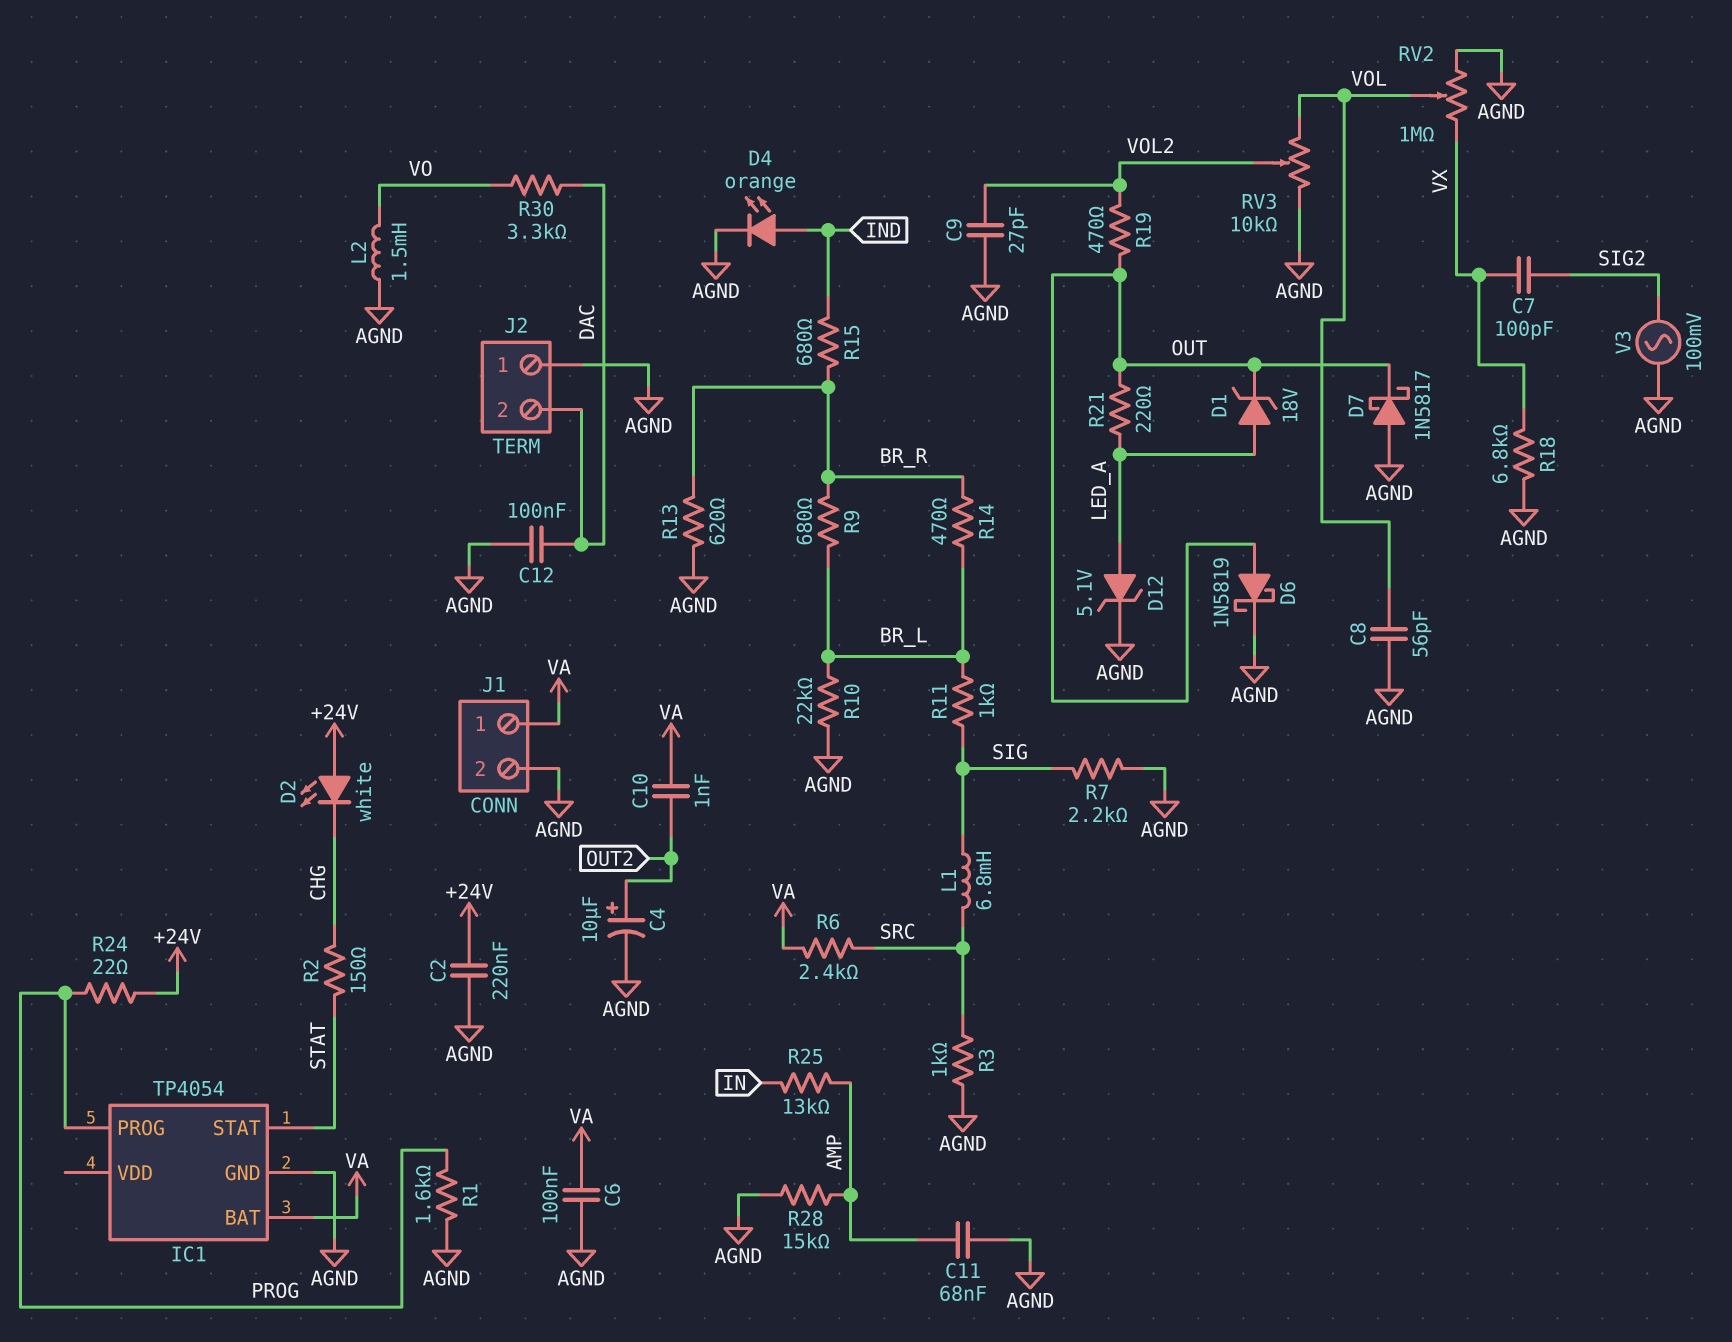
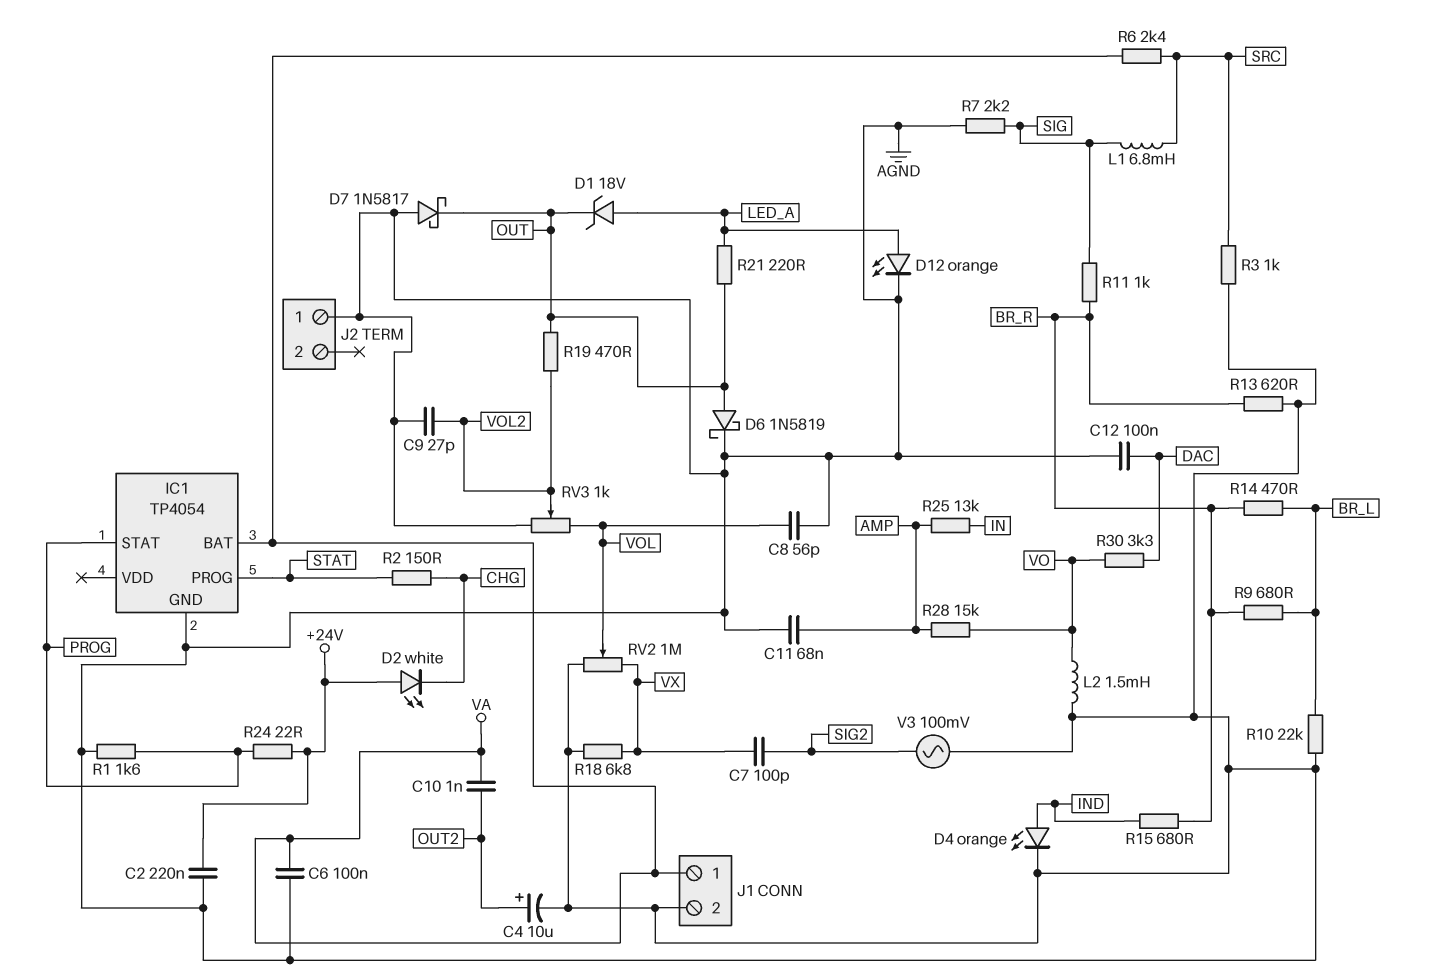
D12: zener 5.1V (A LED_A, K AGND) -> LED orange (A LED_A, K AGND)
IC1 pin PROG: PROG -> STAT
IC1 pin STAT: STAT -> PROG
J2 pin 2: DAC -> none
R11: 1k (BR_L, SIG) -> 1k (BR_R, SIG)
R28: 15k (AGND, AMP) -> 15k (AMP, VO)
RV3: 10k (AGND, VOL, wiper VOL2) -> 1k (AGND, VOL, wiper VOL2)

